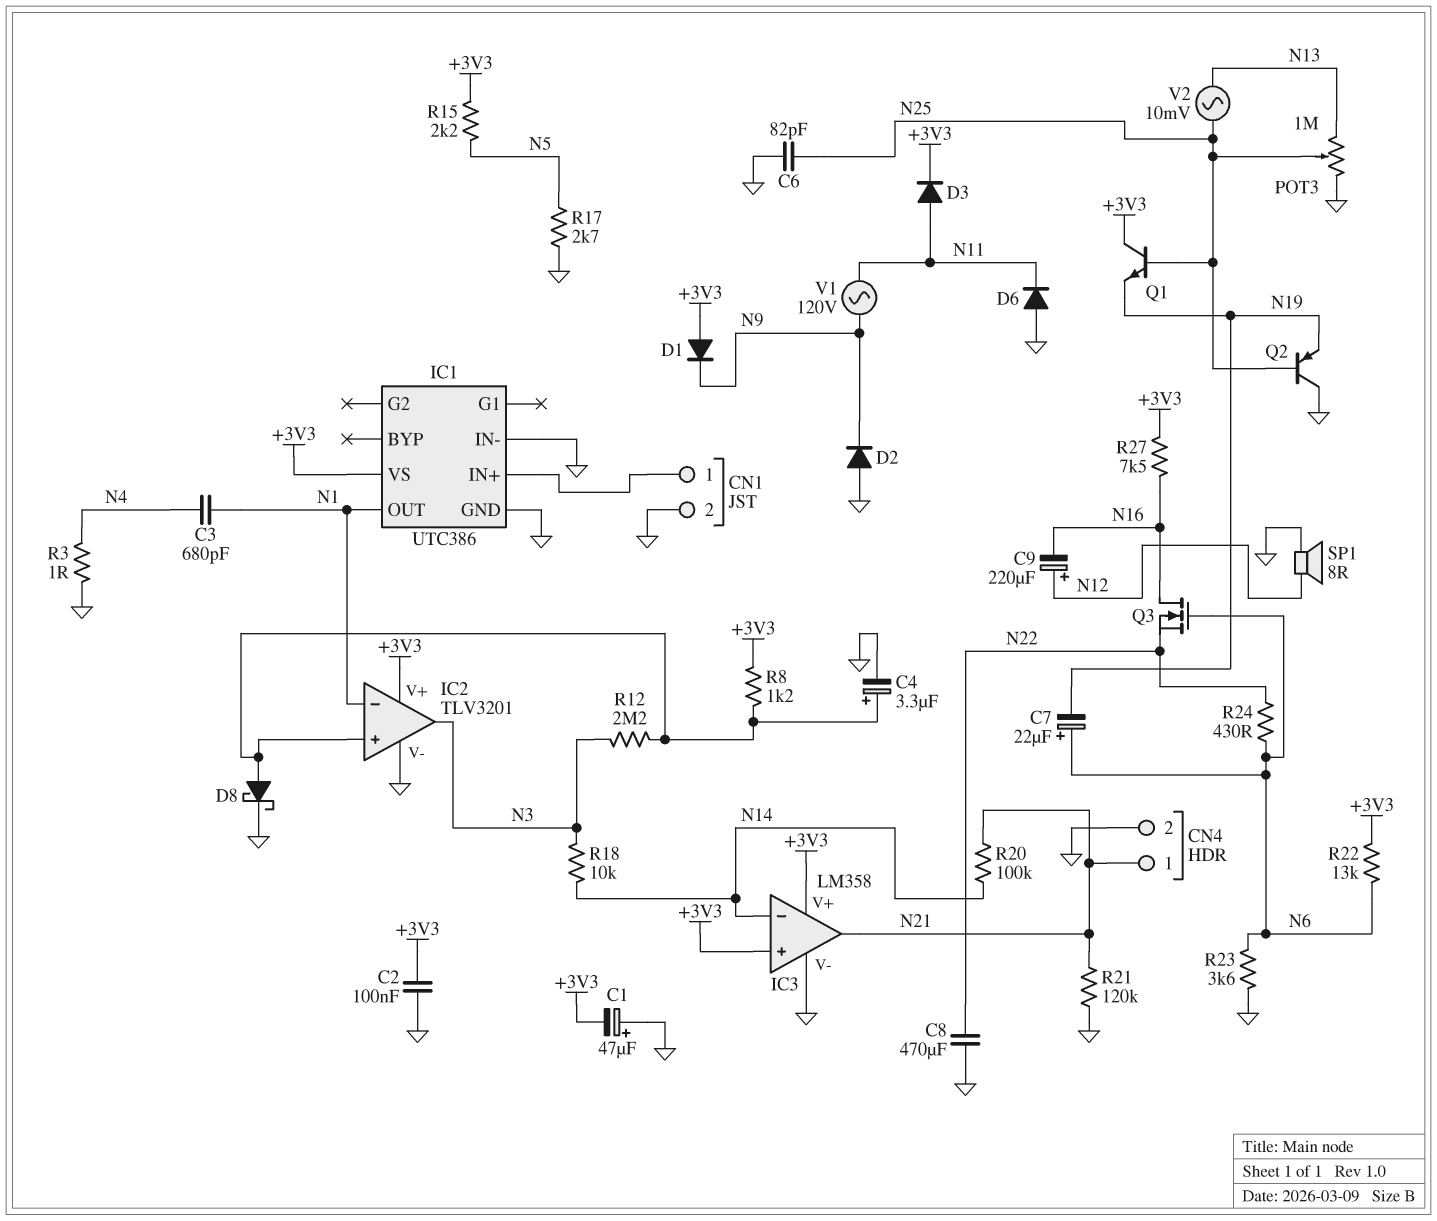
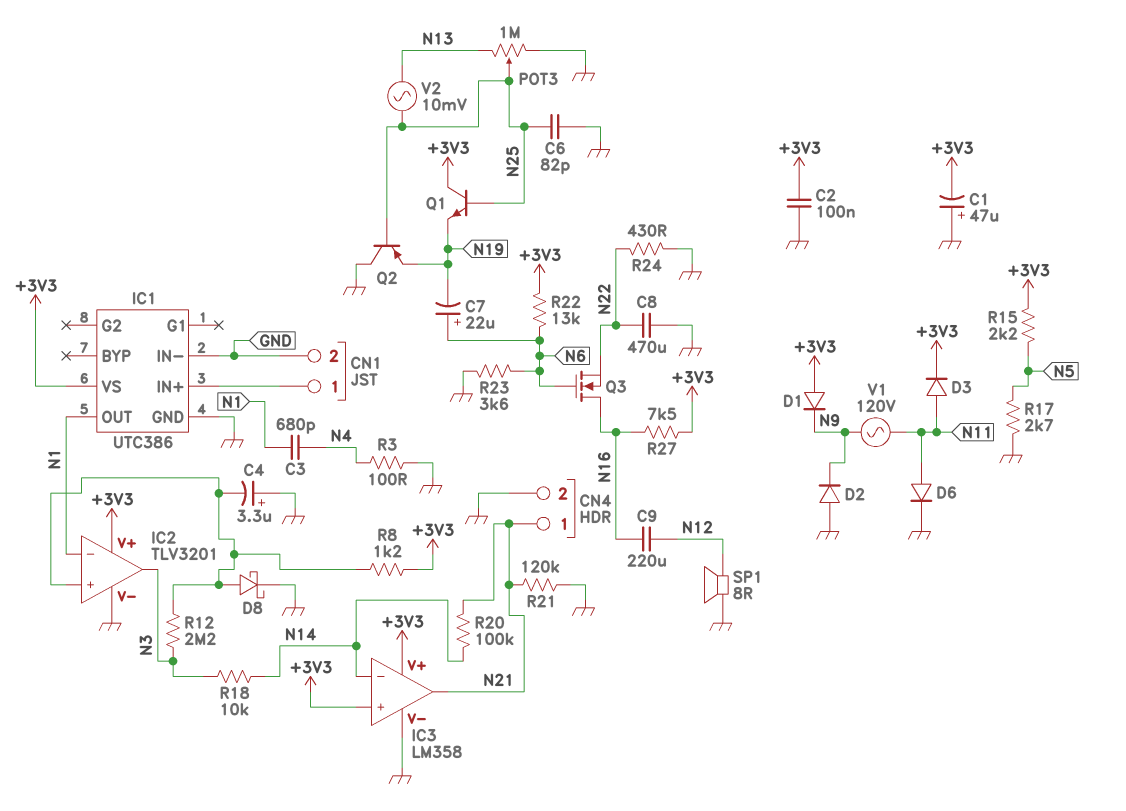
C4: 3.3uF (plus IC2/in+, minus GND) -> 3.3uF (plus GND, minus IC2/in+)
C9: 220uF (plus N12, minus N16) -> 220uF (N12, N16)
D6: diode (A GND, K N11) -> diode (A N11, K GND)
R3: 1 (GND, N4) -> 100 (GND, N4)
R24: 430 (N6, N22) -> 430 (GND, N22)

